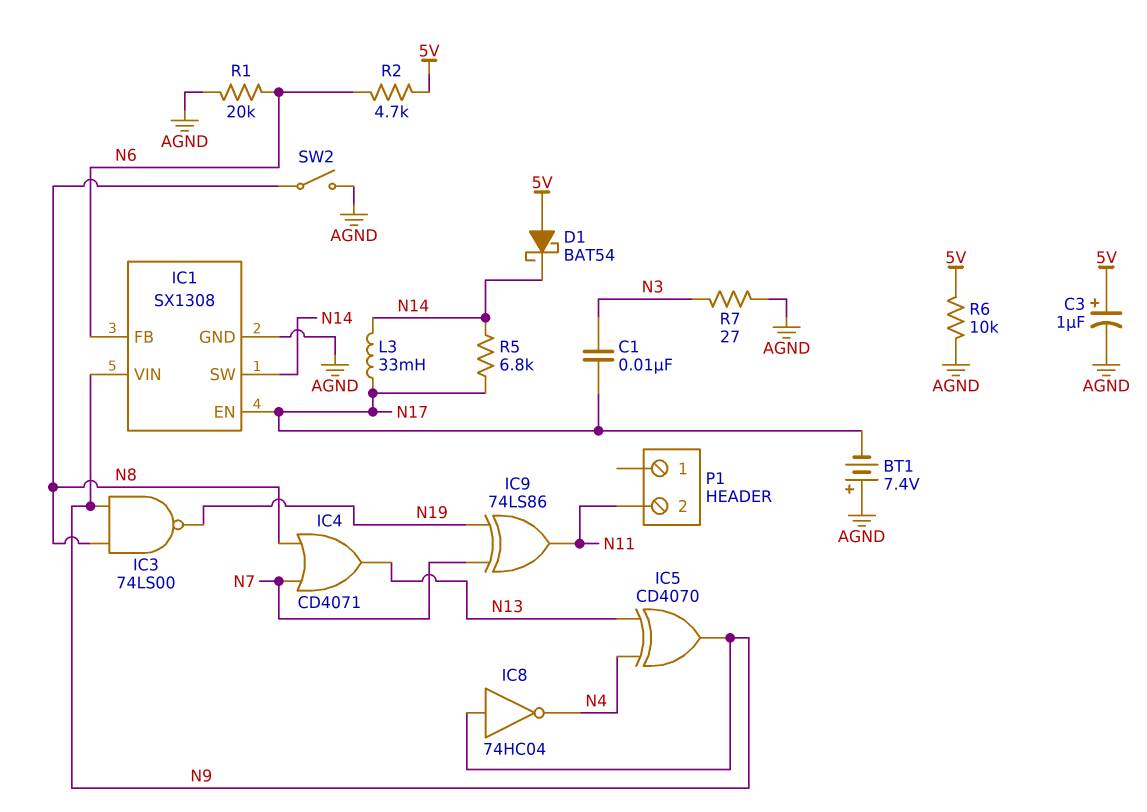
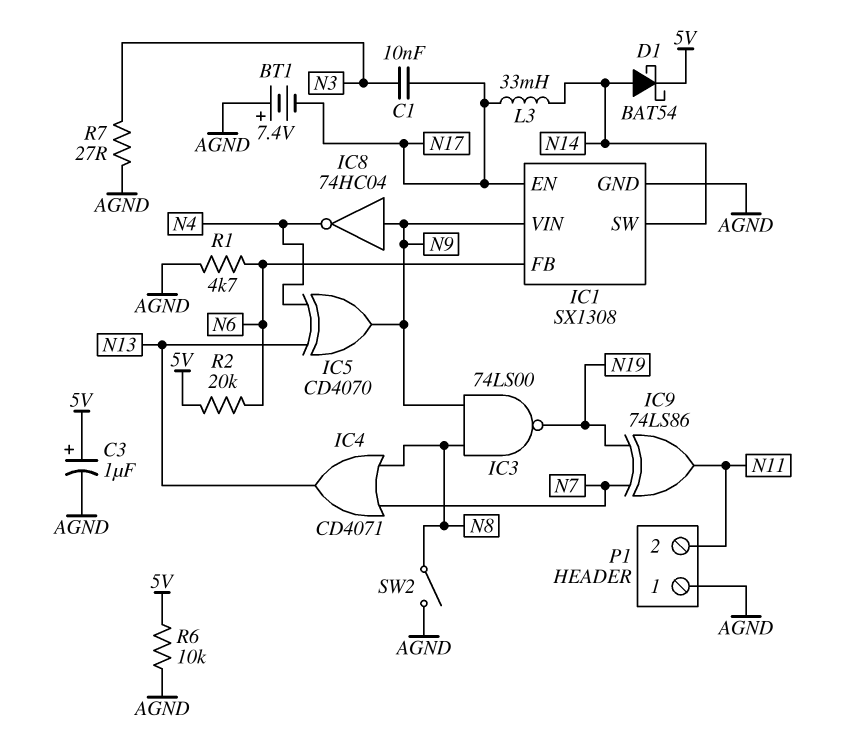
D1: schottky BAT54 (A 5V, K N14) -> schottky BAT54 (A N14, K 5V)
P1 pin 1: none -> AGND
R1: 20k (AGND, N6) -> 4.7k (AGND, N6)
R2: 4.7k (5V, N6) -> 20k (5V, N6)
R5: 6.8k (N14, N17) -> none

